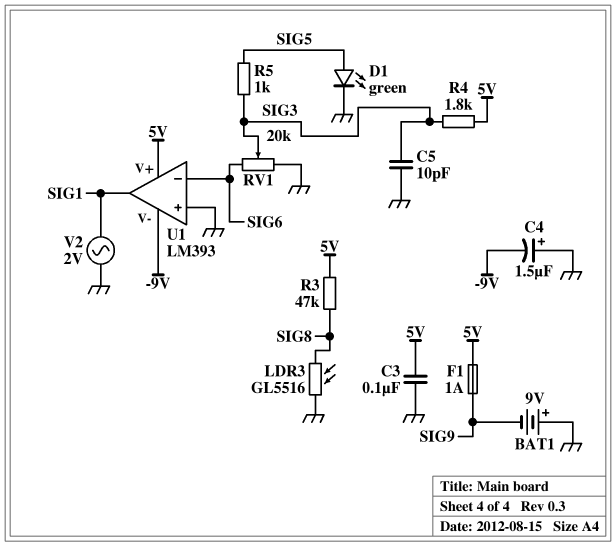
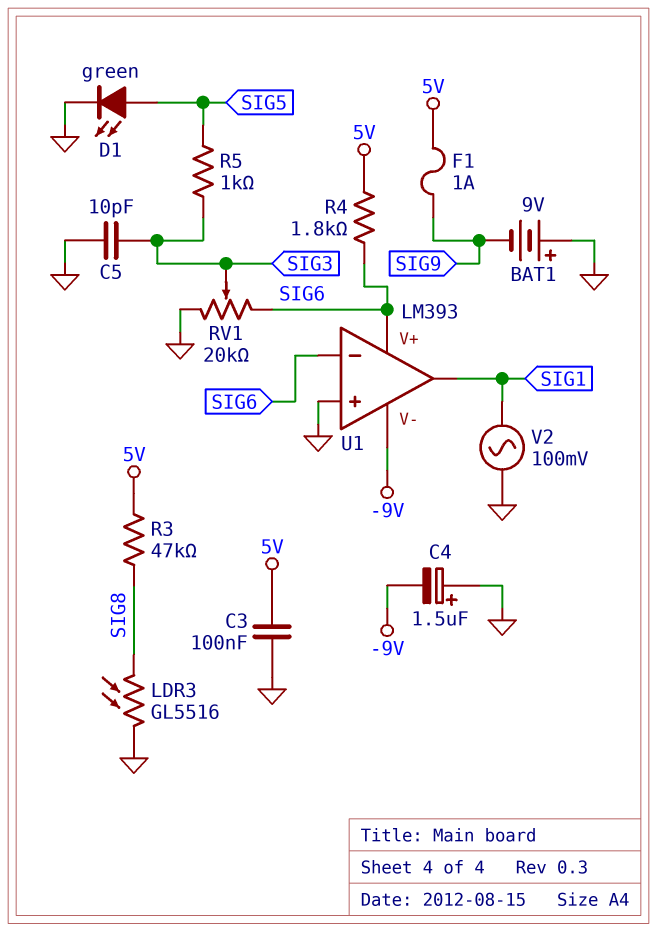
R4: 1.8k (5V, SIG3) -> 1.8k (5V, SIG6)
U1 pin V+: 5V -> SIG6
V2: AC 2V (GND, SIG1) -> AC 100mV (GND, SIG1)

